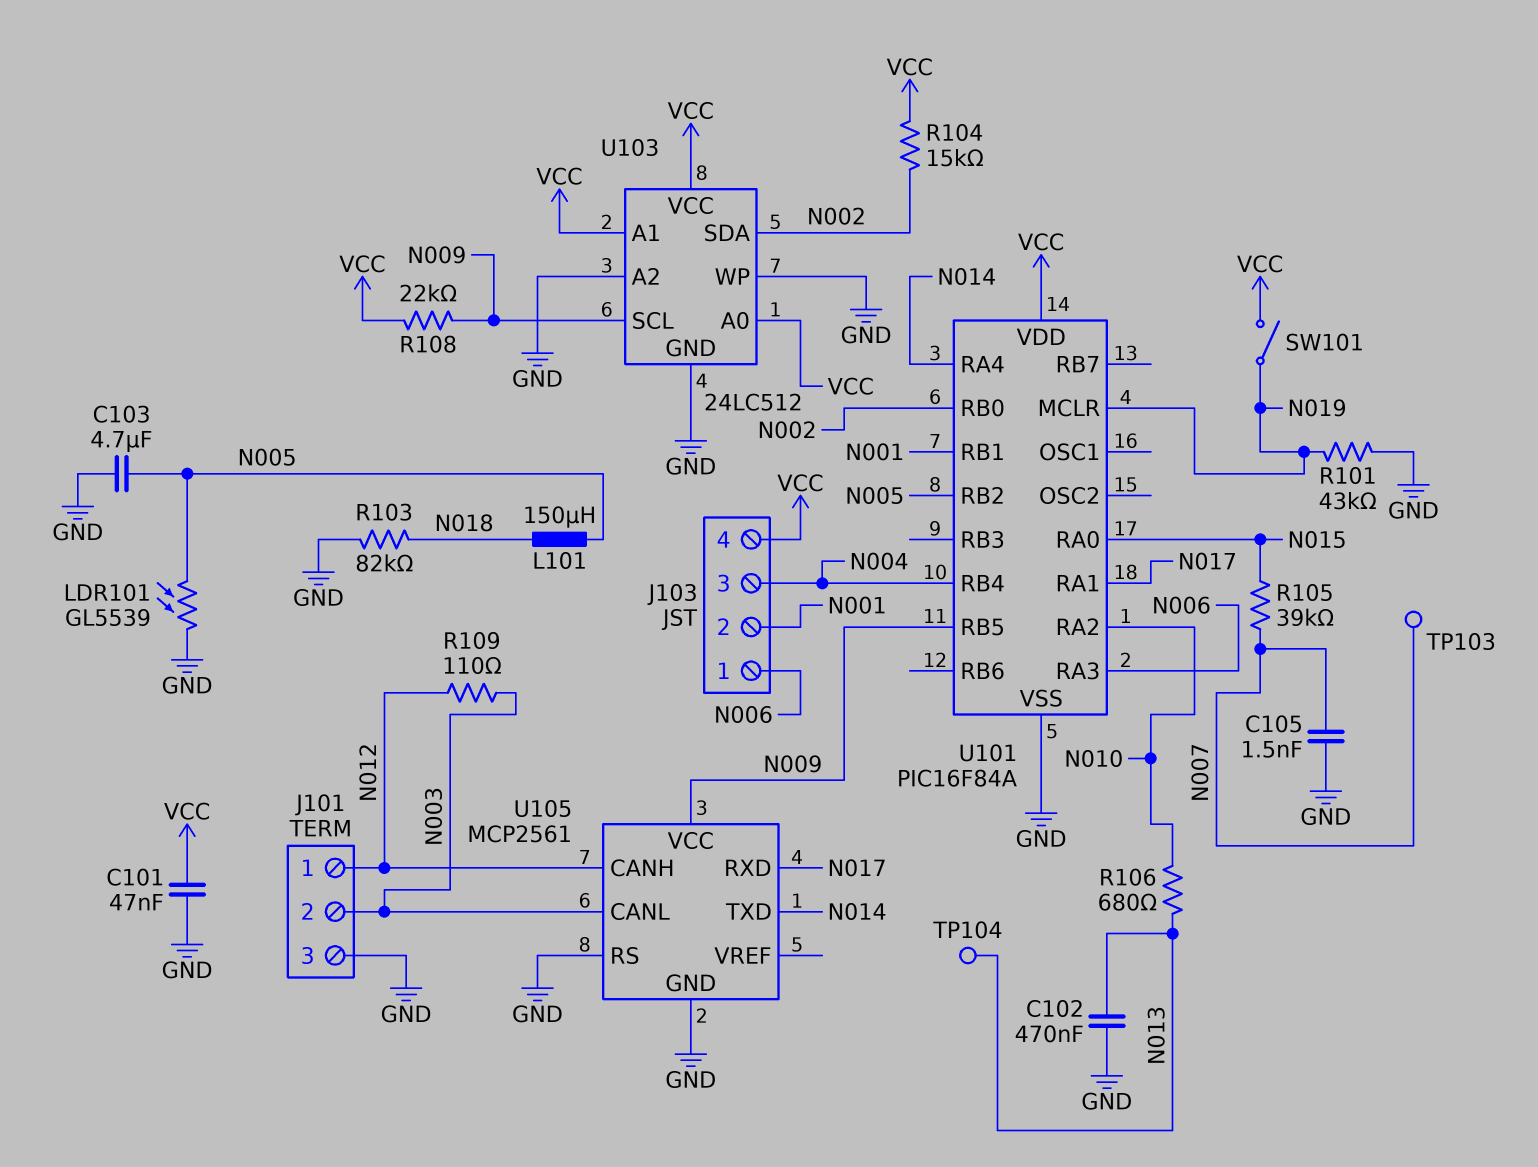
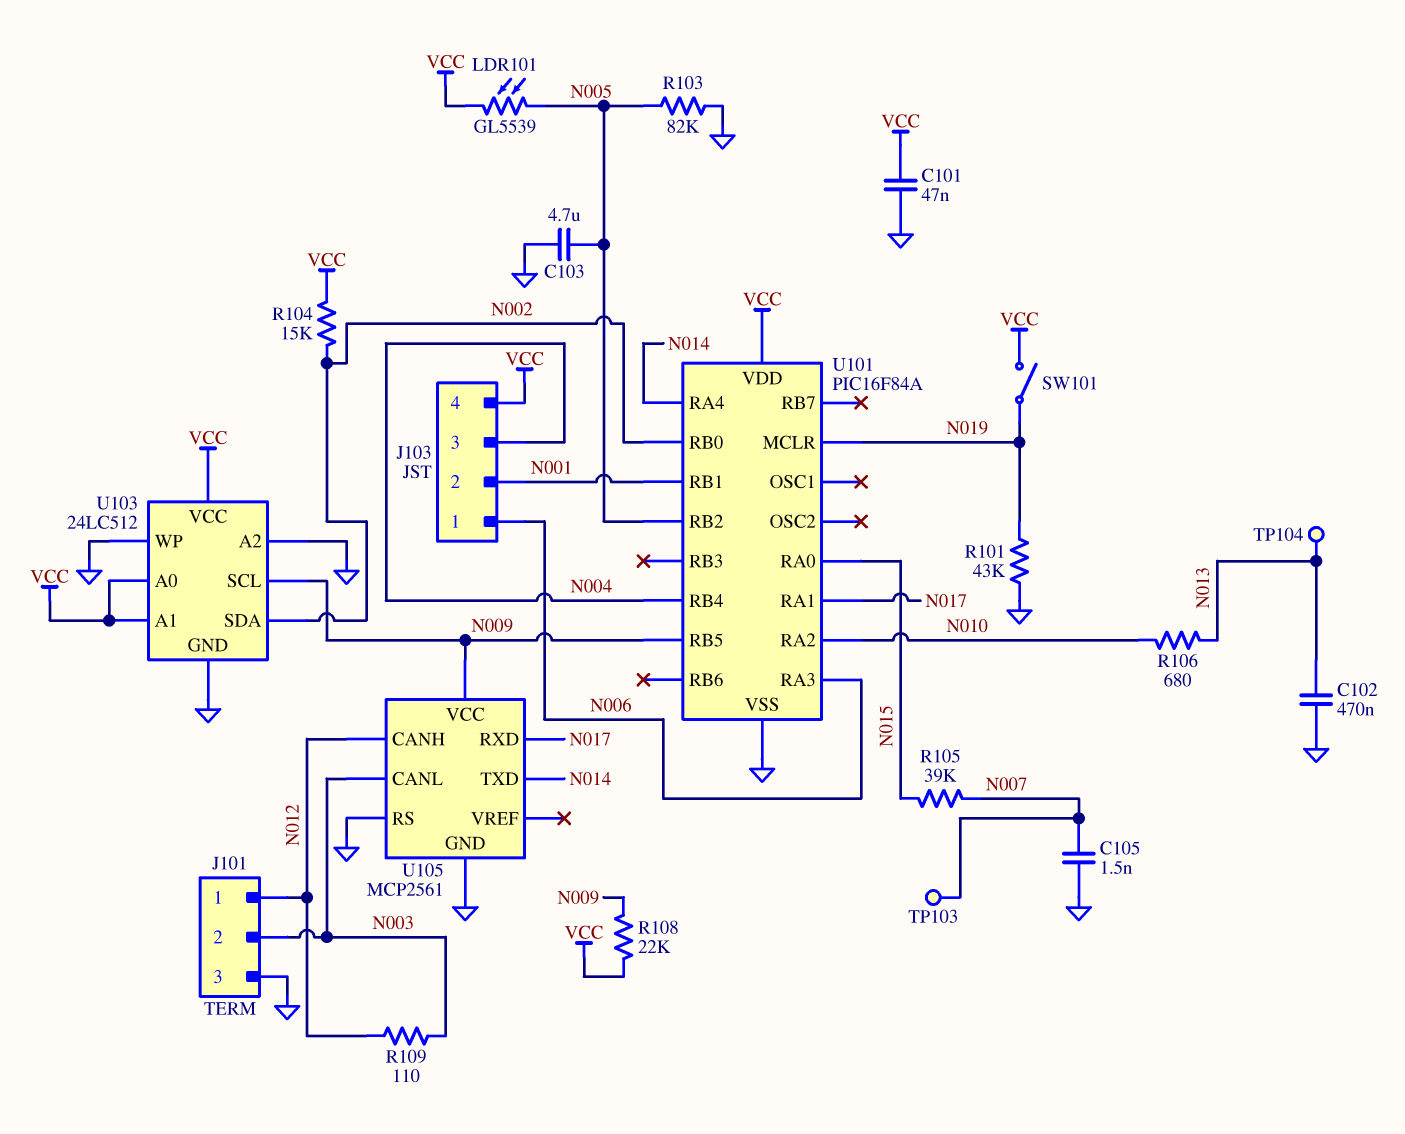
L101: 150uH (N005, N018) -> none
LDR101: GL5539 (GND, N005) -> GL5539 (N005, VCC)
R103: 82k (GND, N018) -> 82k (GND, N005)

